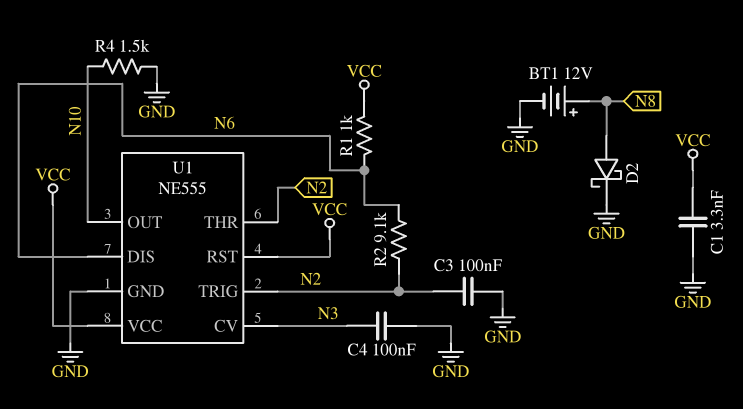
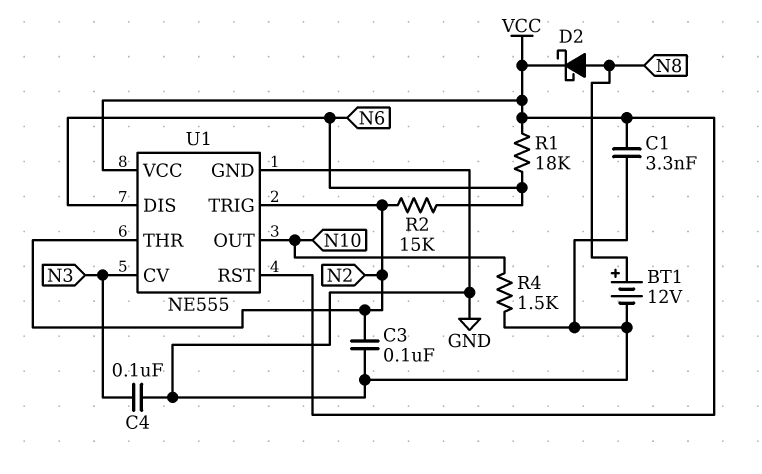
D2: schottky (A N8, K GND) -> schottky (A N8, K VCC)
R1: 1k (N6, VCC) -> 18k (N6, VCC)
R2: 9.1k (N2, N6) -> 15k (N2, N6)

